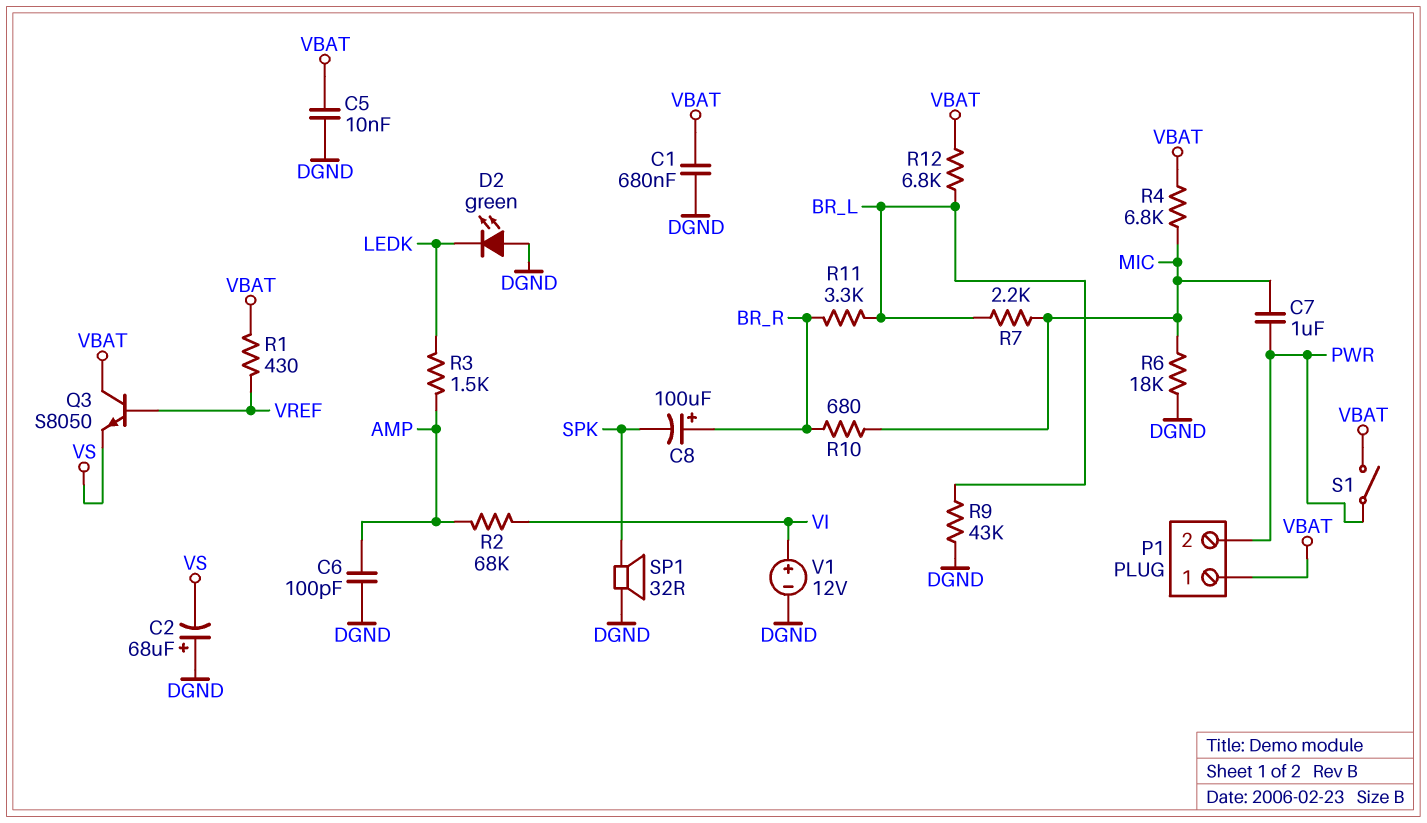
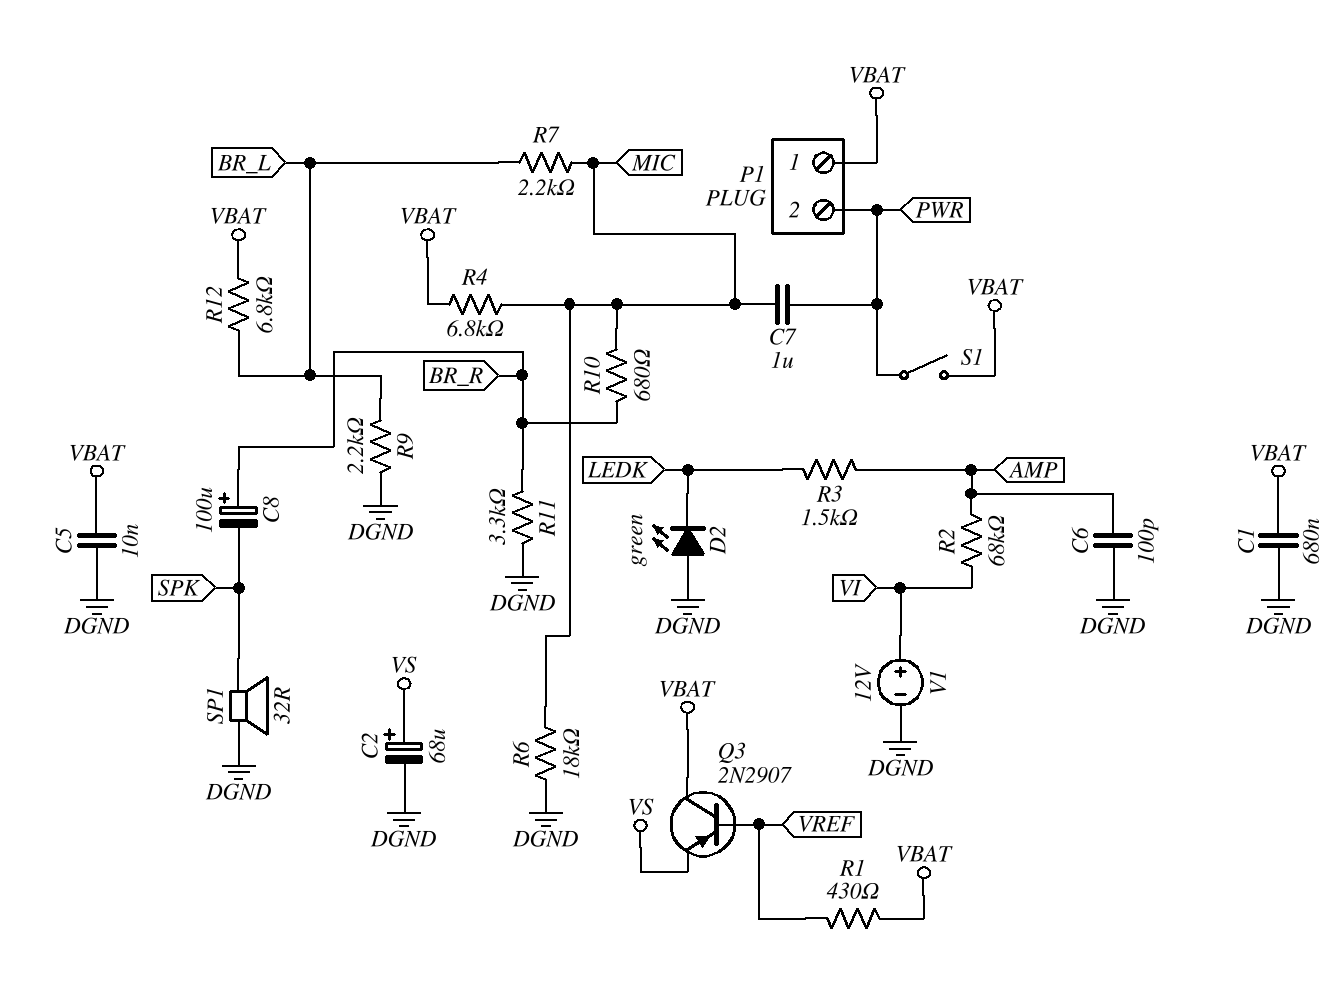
C2: 68uF (plus DGND, minus VS) -> 68uF (plus VS, minus DGND)
Q3: NPN S8050 (B VREF, C VBAT, E VS) -> PNP 2N2907 (B VREF, C VBAT, E VS)
R9: 43k (BR_L, DGND) -> 2.2k (BR_L, DGND)
R11: 3.3k (BR_L, BR_R) -> 3.3k (BR_R, DGND)

